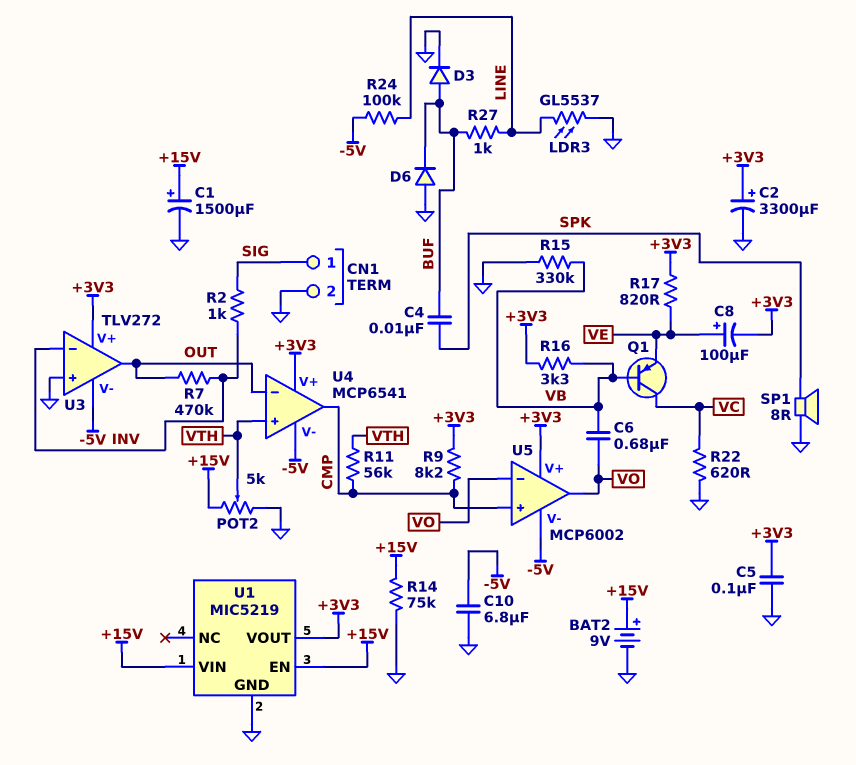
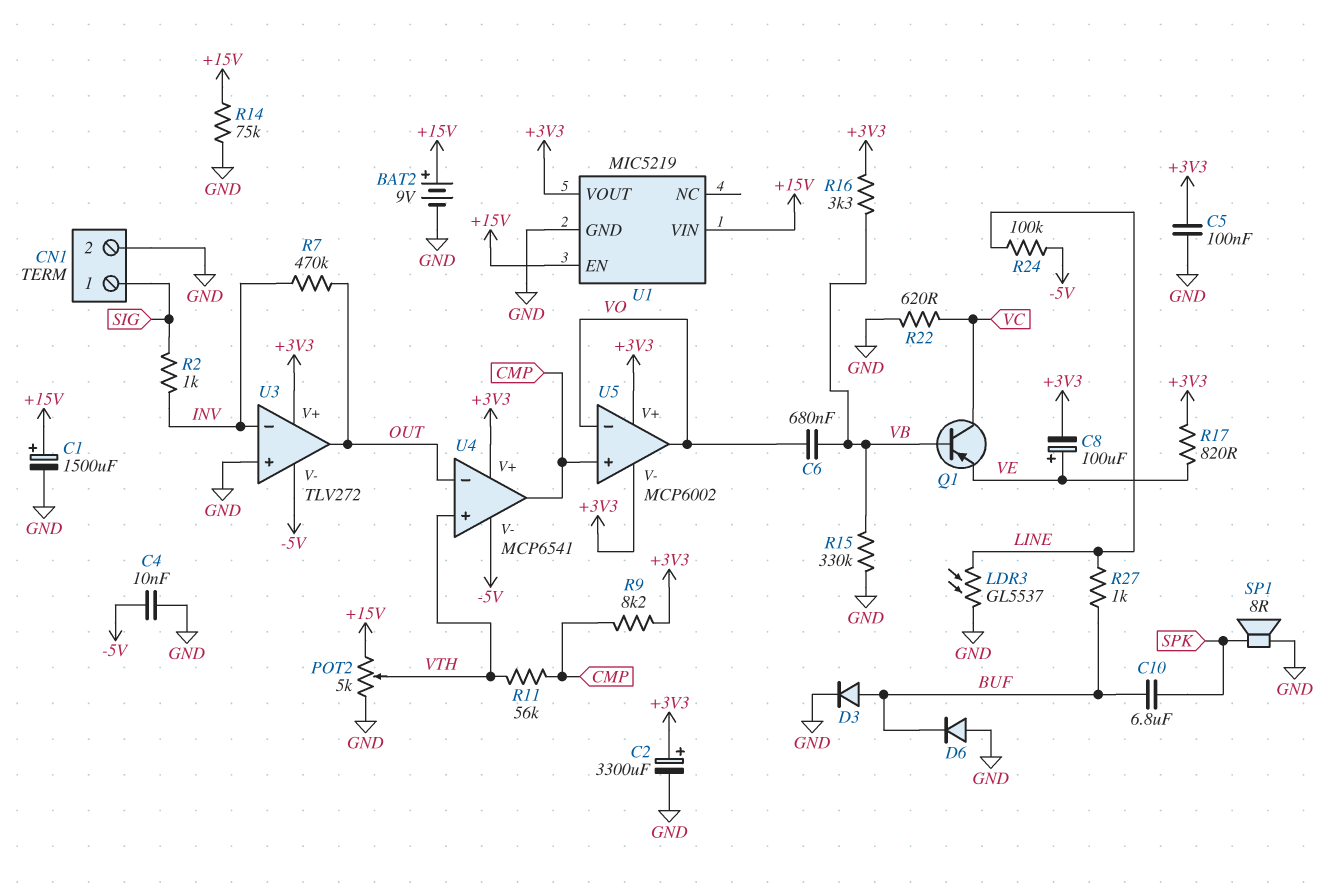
C4: 10nF (BUF, SPK) -> 10nF (-5V, GND)
C10: 6.8uF (-5V, GND) -> 6.8uF (BUF, SPK)
U5 pin V-: -5V -> +3V3

